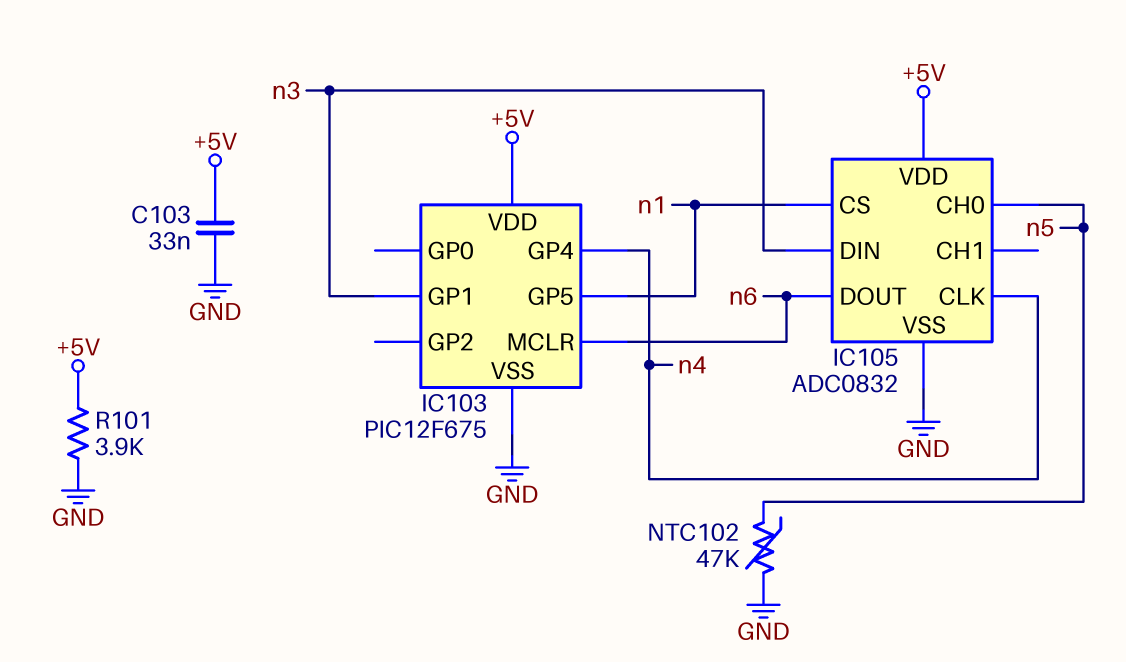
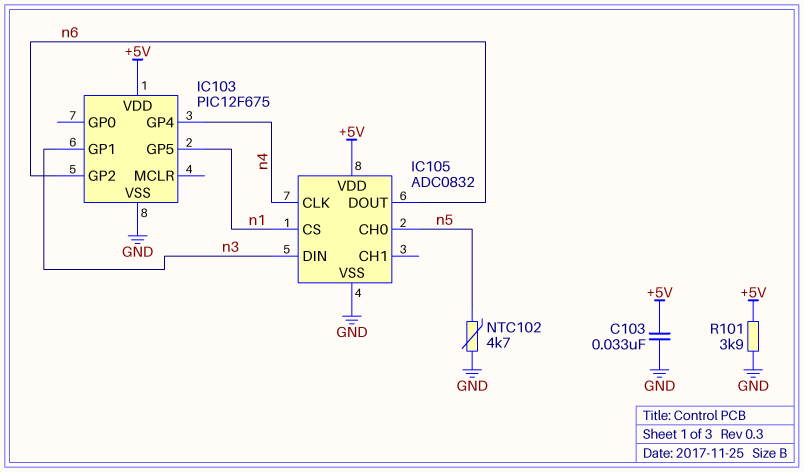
IC103 pin GP2: none -> n6
IC103 pin MCLR: n6 -> none
NTC102: 47k (GND, n5) -> 4.7k (GND, n5)

